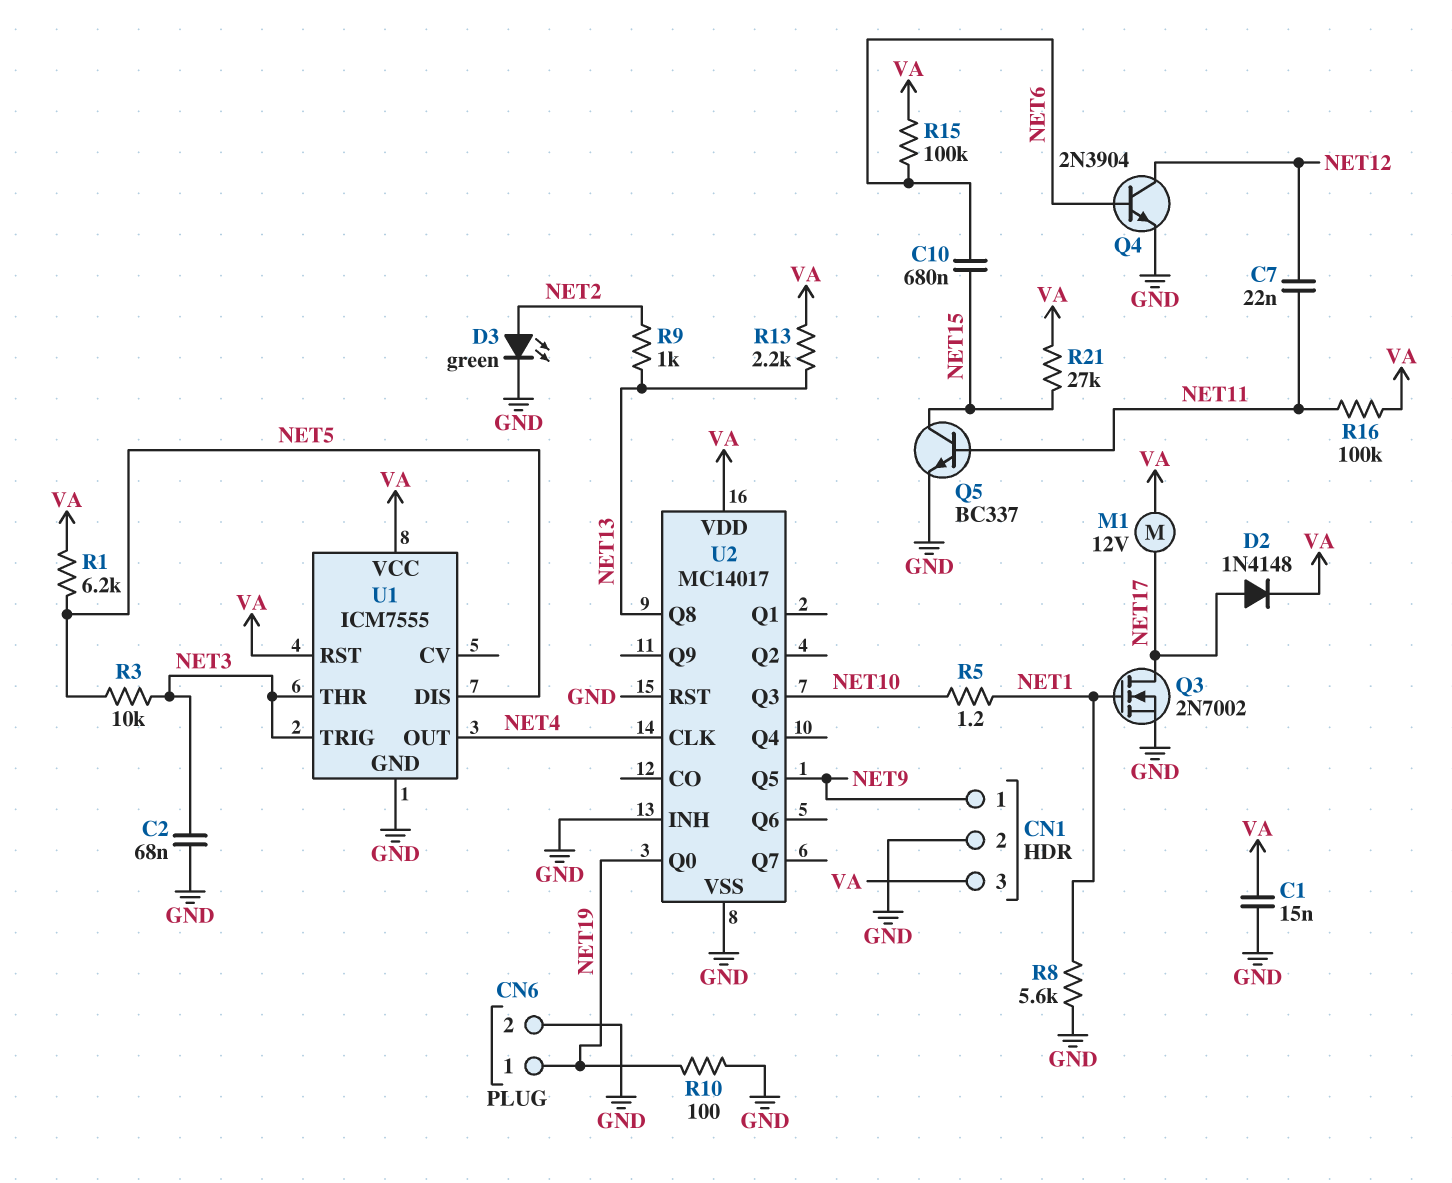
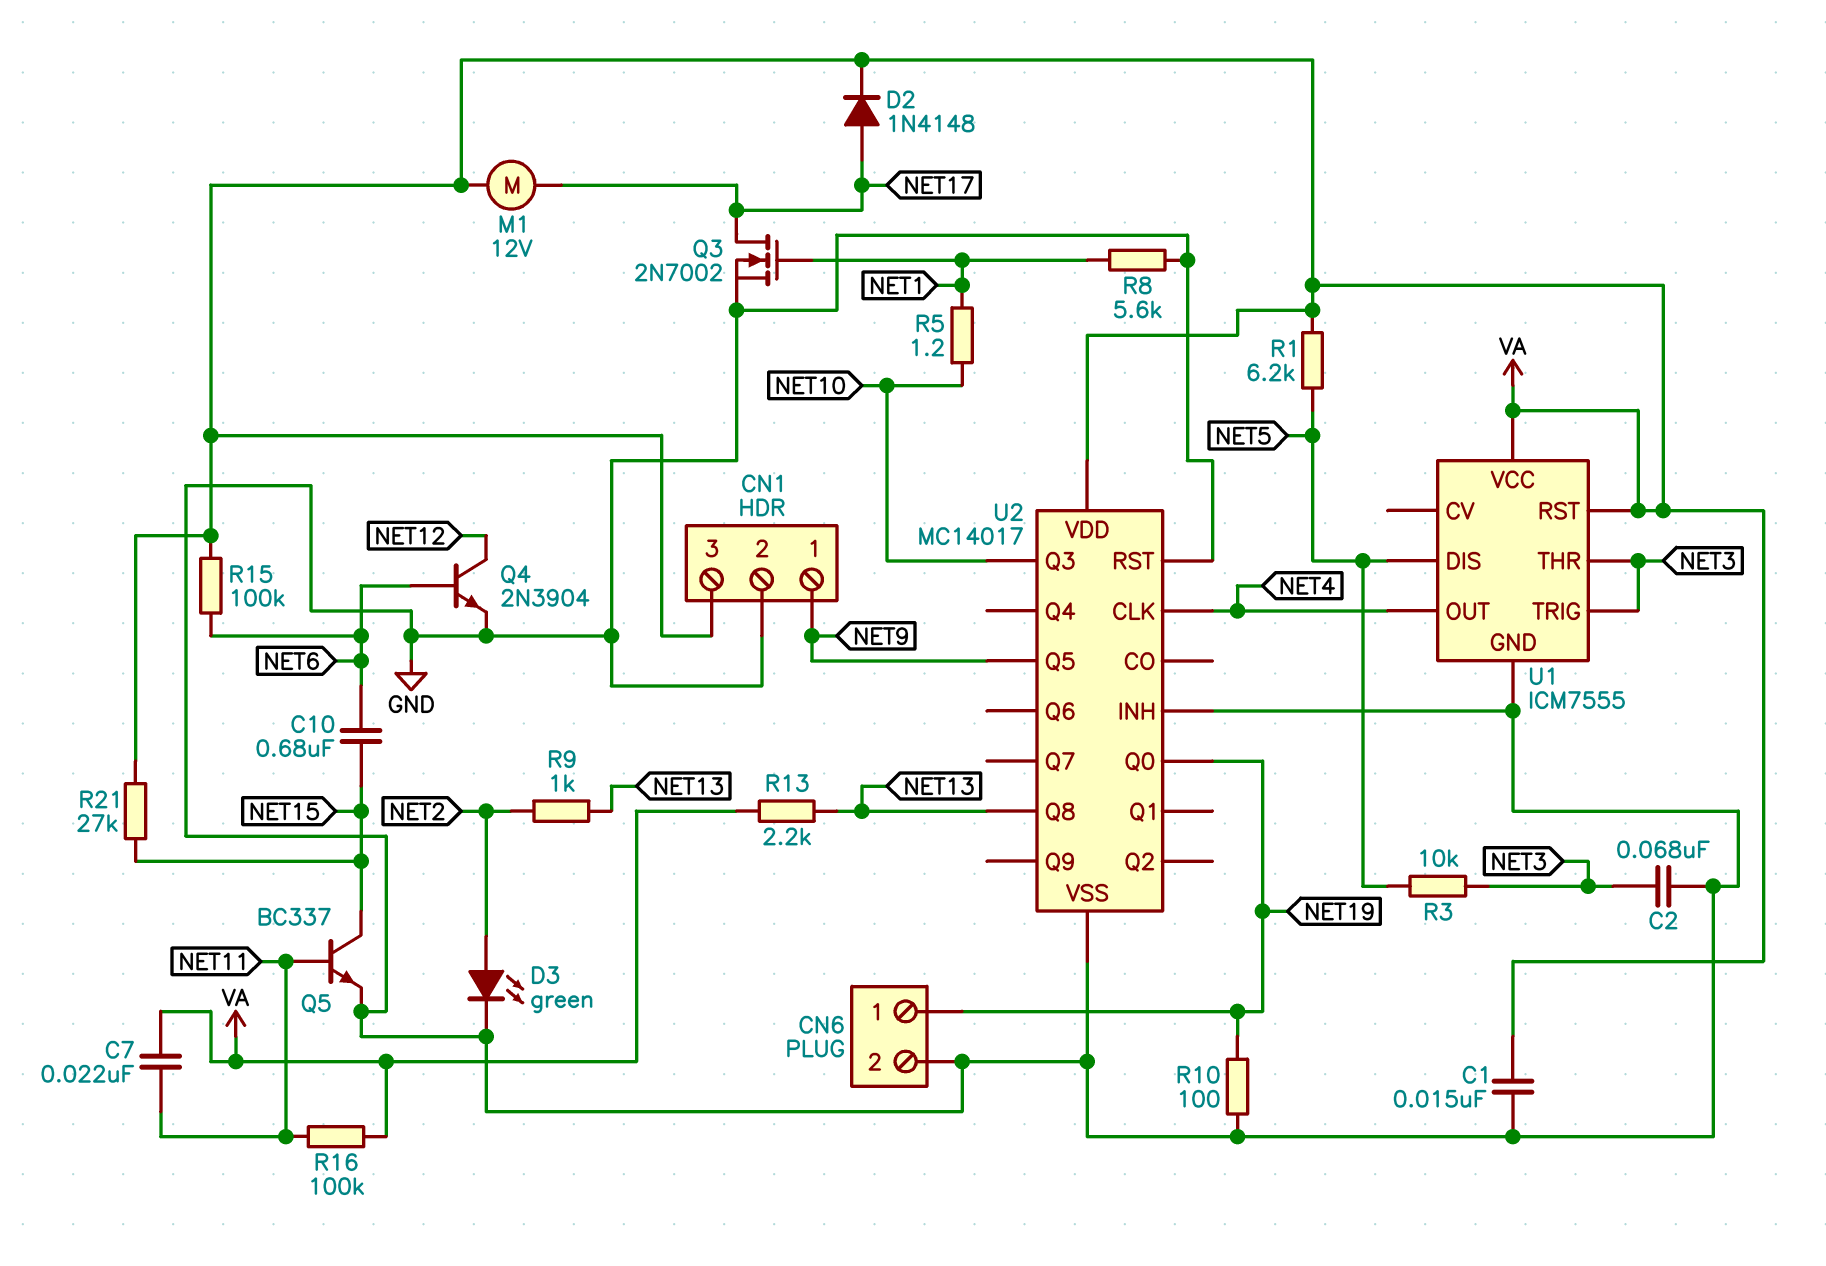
C7: 22nF (NET11, NET12) -> 22nF (NET11, VA)

